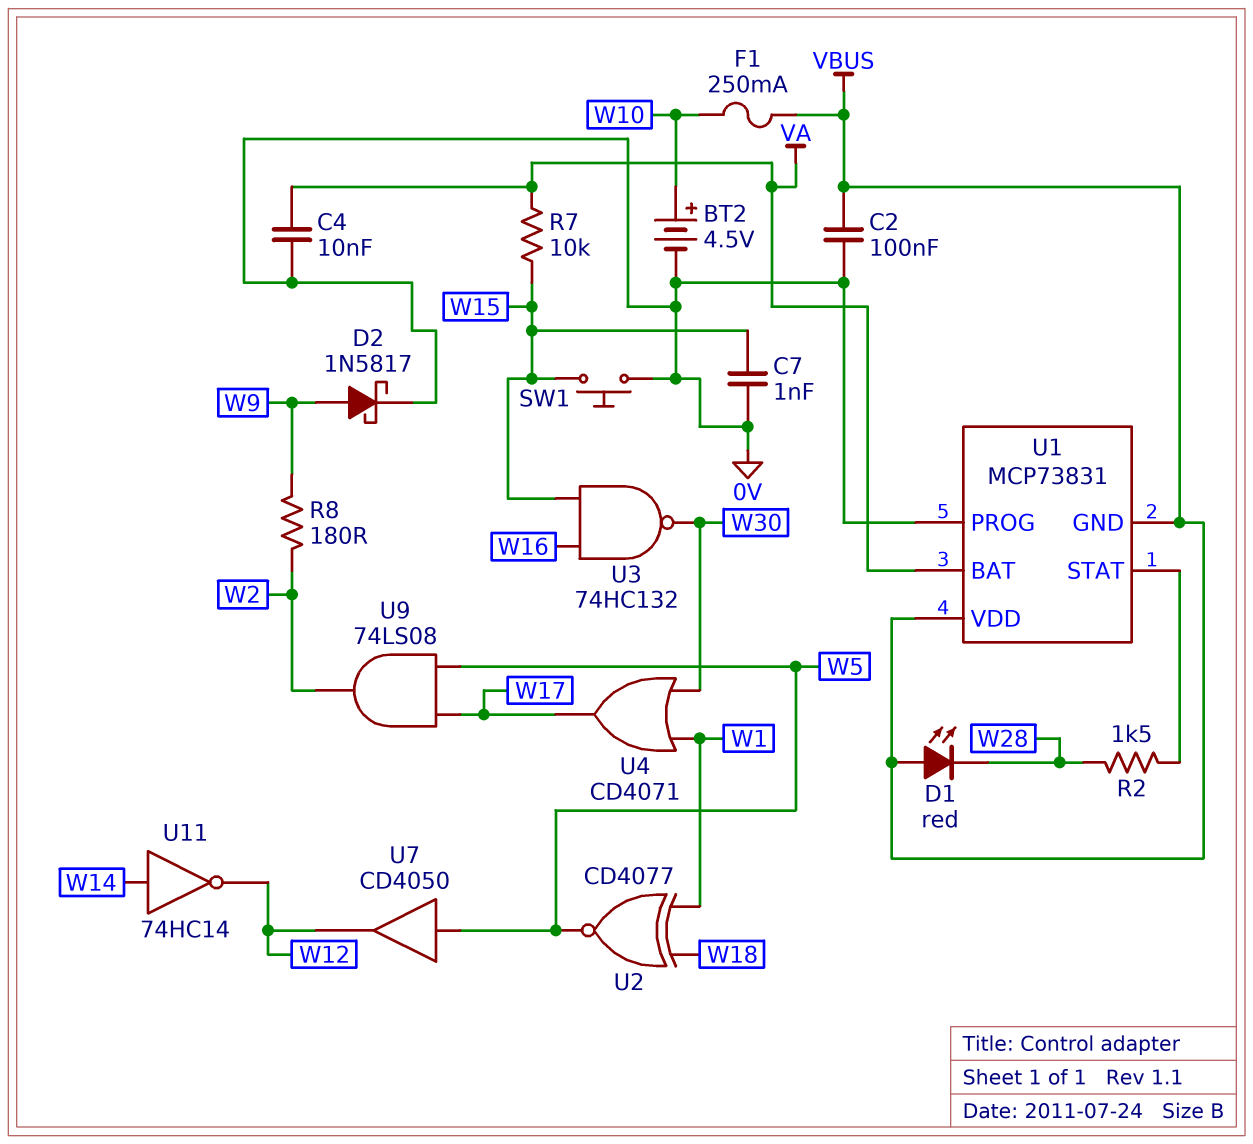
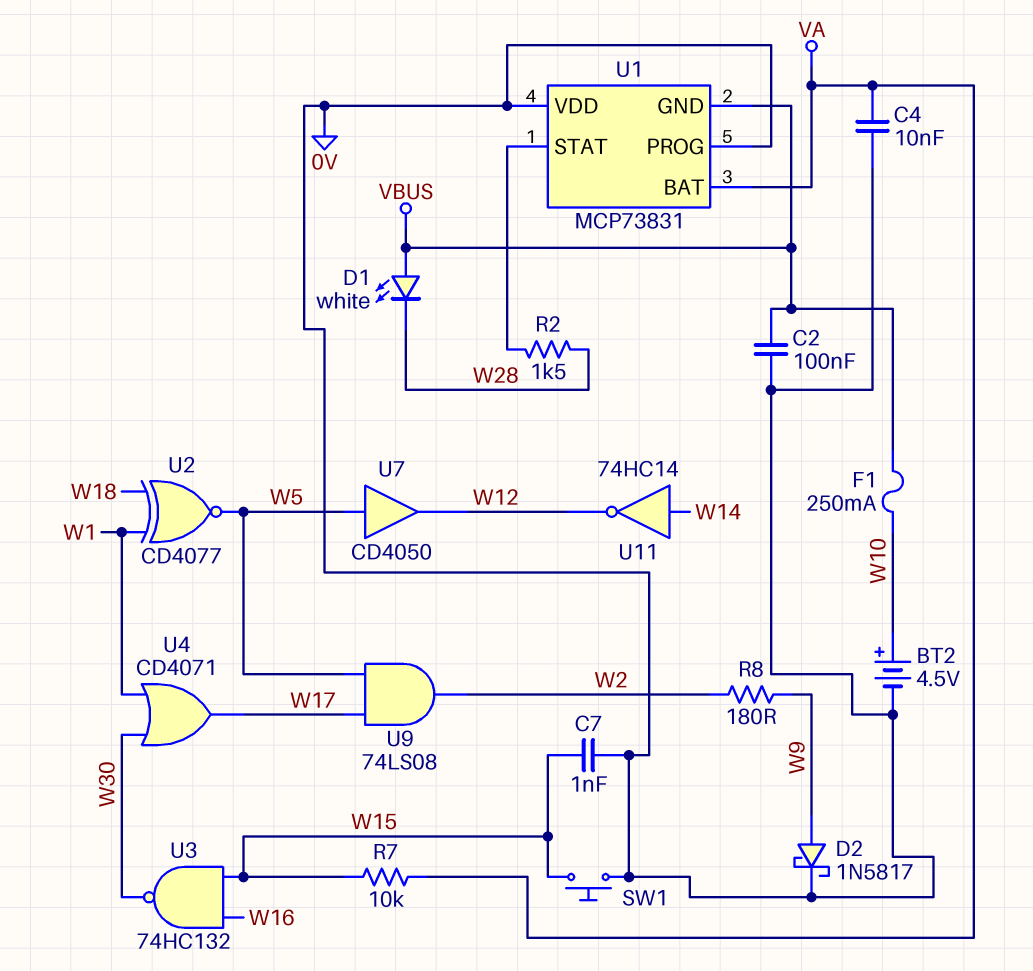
D1: LED red (A VBUS, K W28) -> LED white (A VBUS, K W28)
U1 pin VDD: VBUS -> 0V

